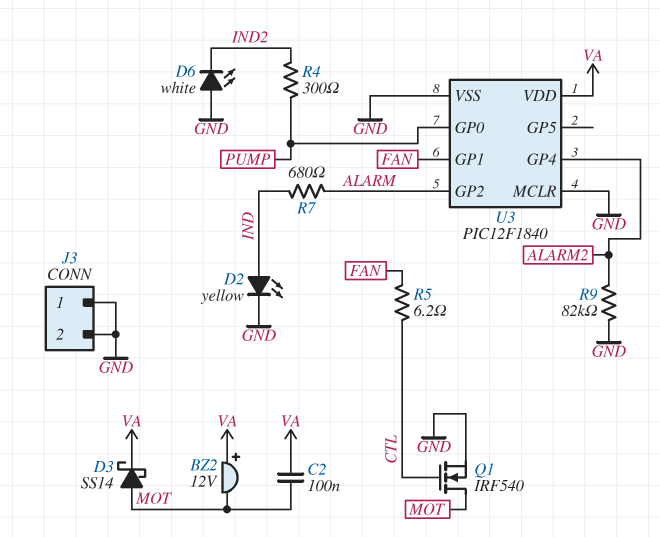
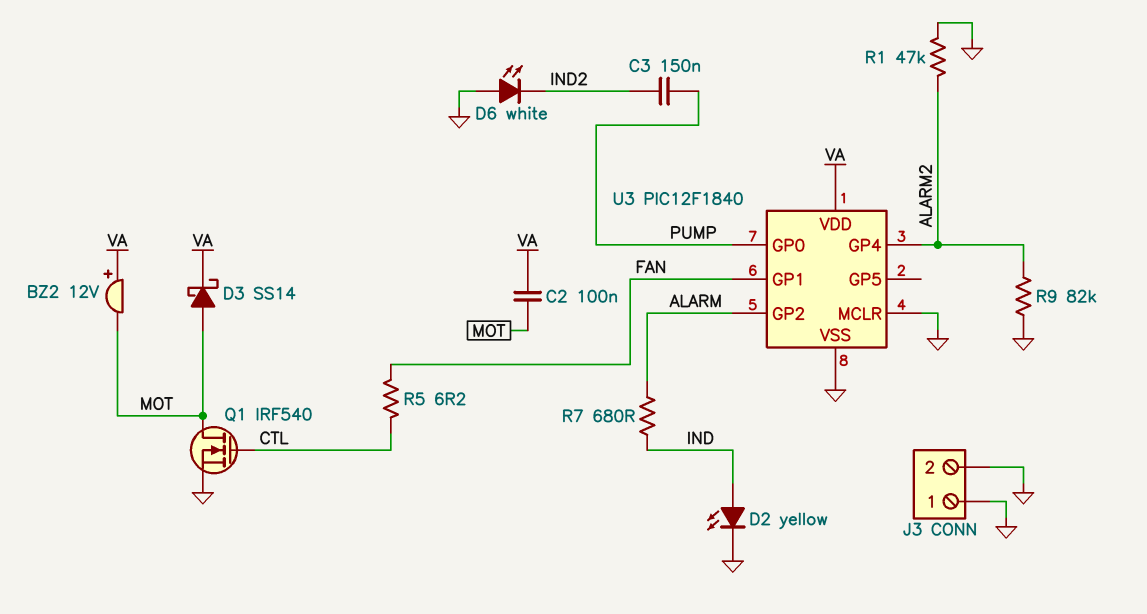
C3: none -> 150nF (IND2, PUMP)
R1: none -> 47k (ALARM2, GND)
R4: 300 (IND2, PUMP) -> none

